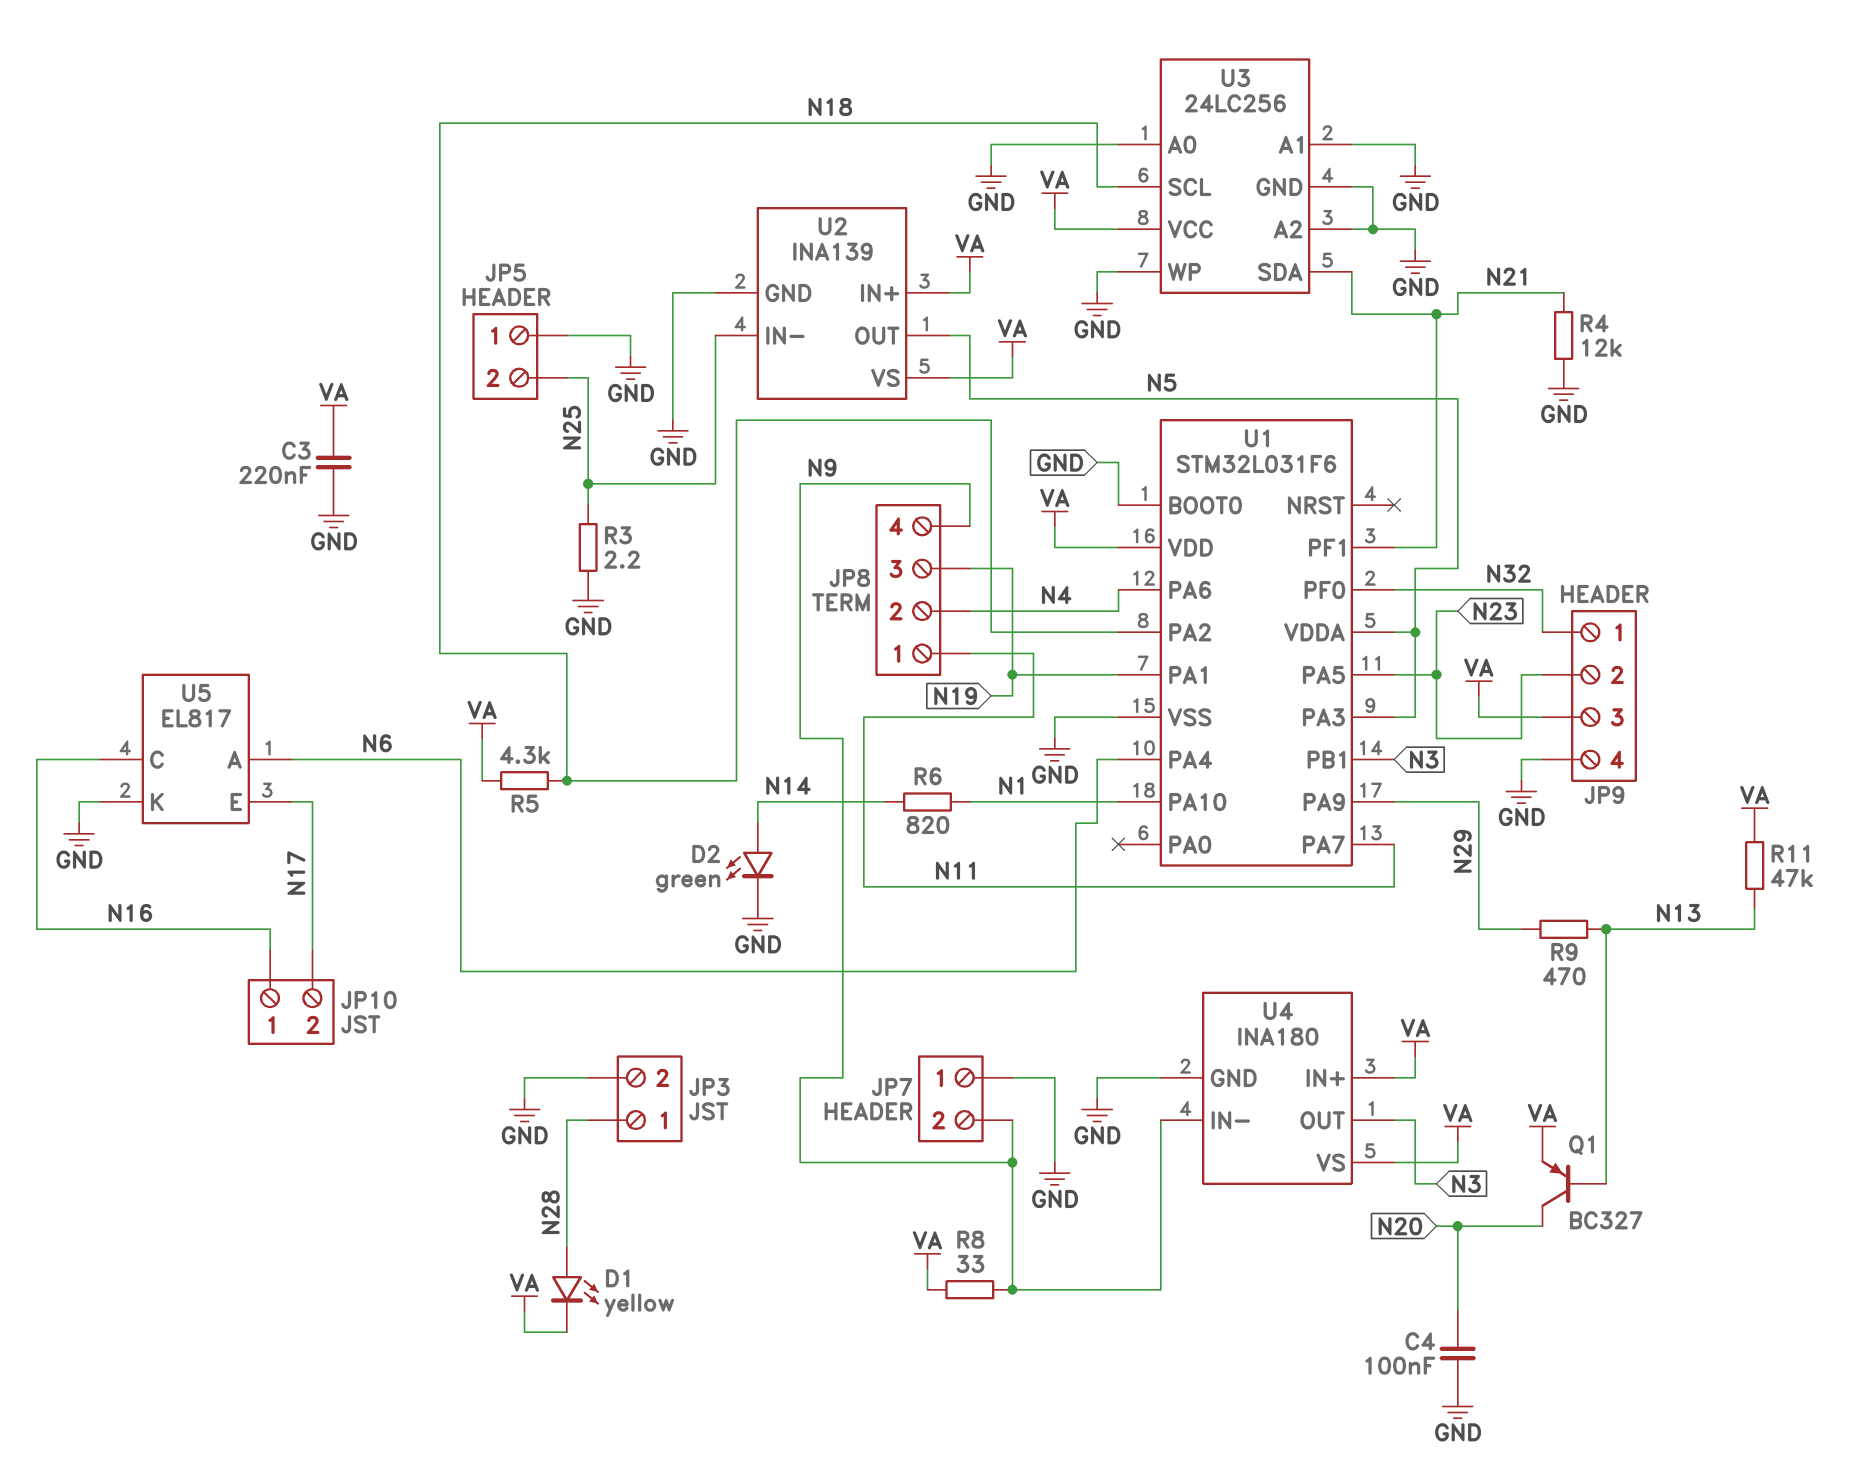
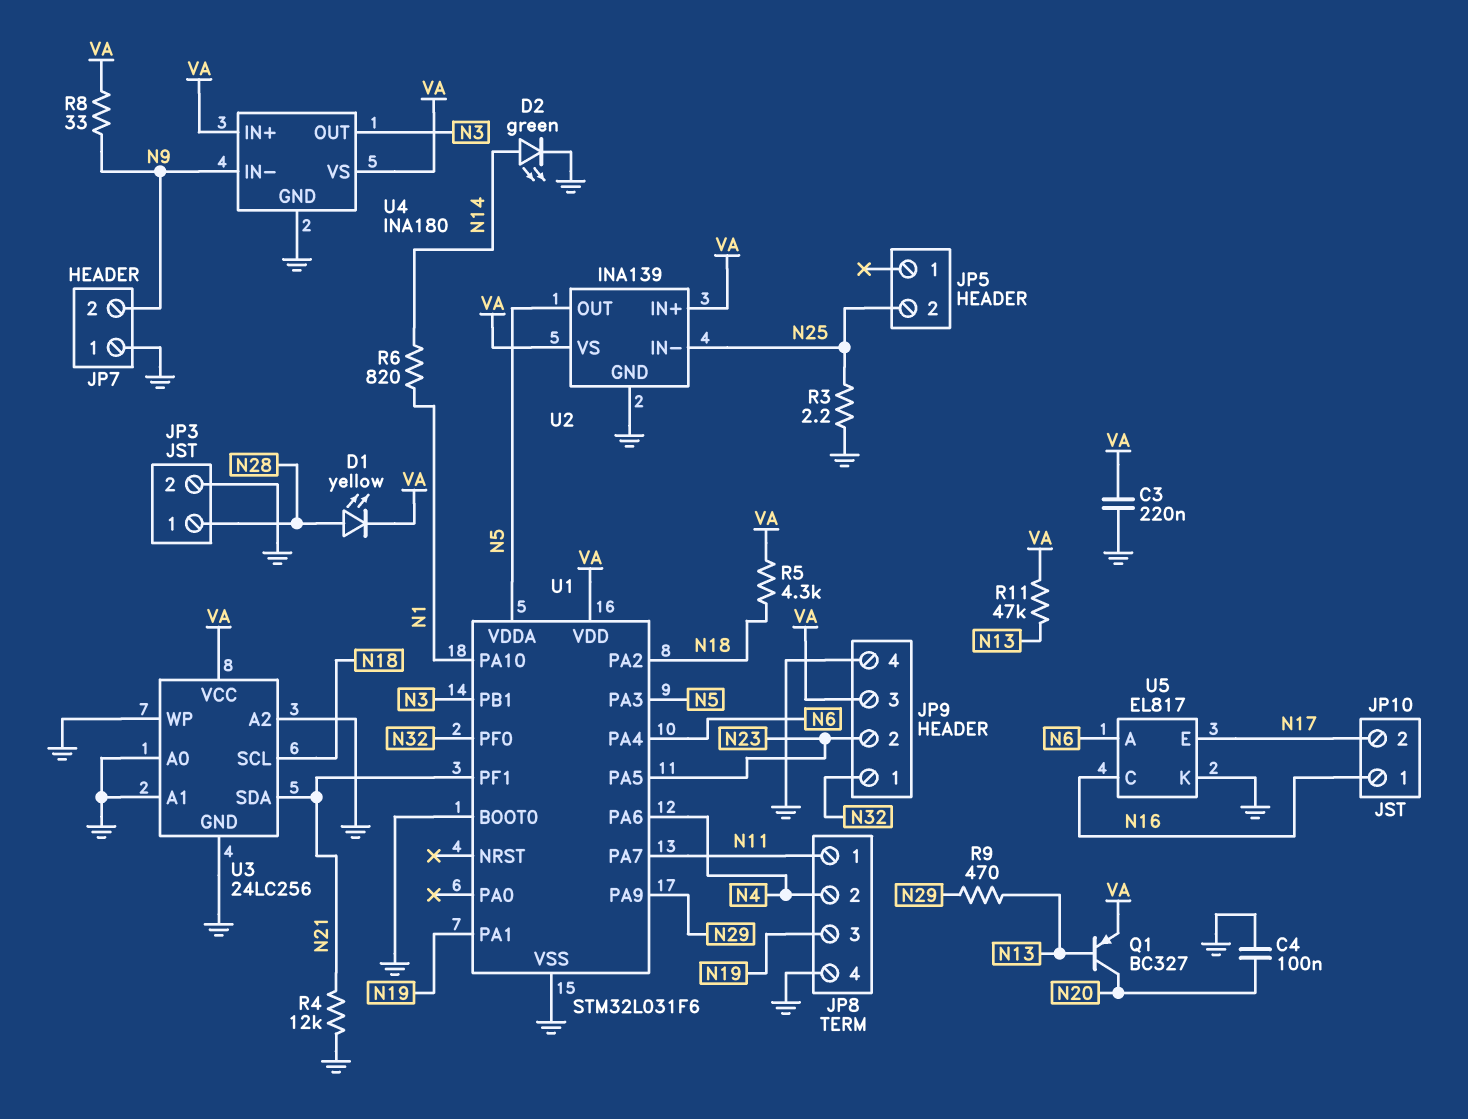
JP5 pin 1: GND -> none
JP8 pin 4: N9 -> GND

